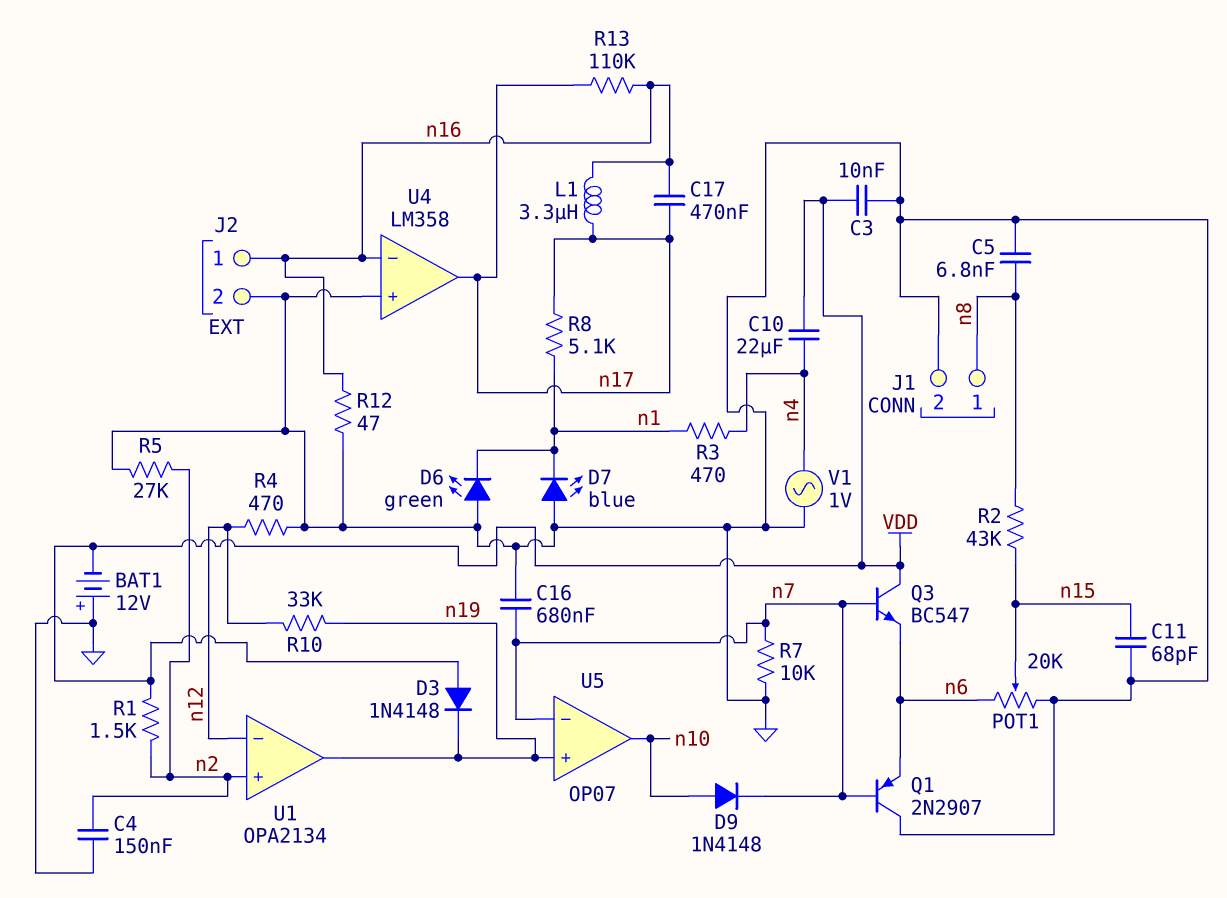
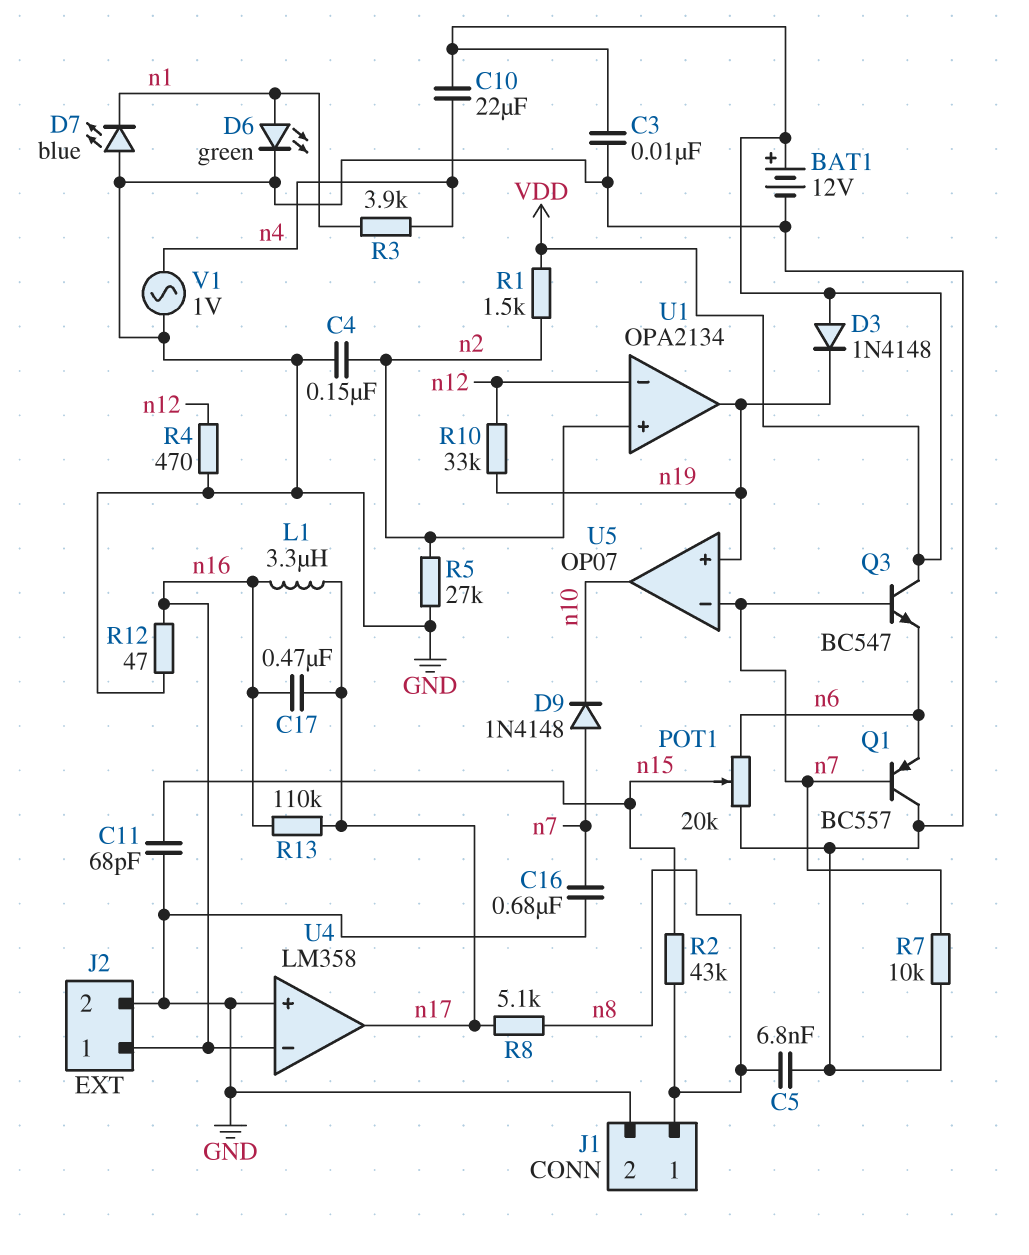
BAT1: 12V (plus GND, minus VDD) -> 12V (plus VDD, minus GND)
D6: LED green (A GND, K n1) -> LED green (A n1, K GND)
D9: diode 1N4148 (A n10, K n7) -> diode 1N4148 (A n7, K n10)
Q1: PNP 2N2907 (B n7, C GND, E n6) -> PNP BC557 (B n7, C GND, E n6)
R3: 470 (n1, n4) -> 3.9k (n1, n4)
R8: 5.1k (n1, n17) -> 5.1k (n8, n17)

